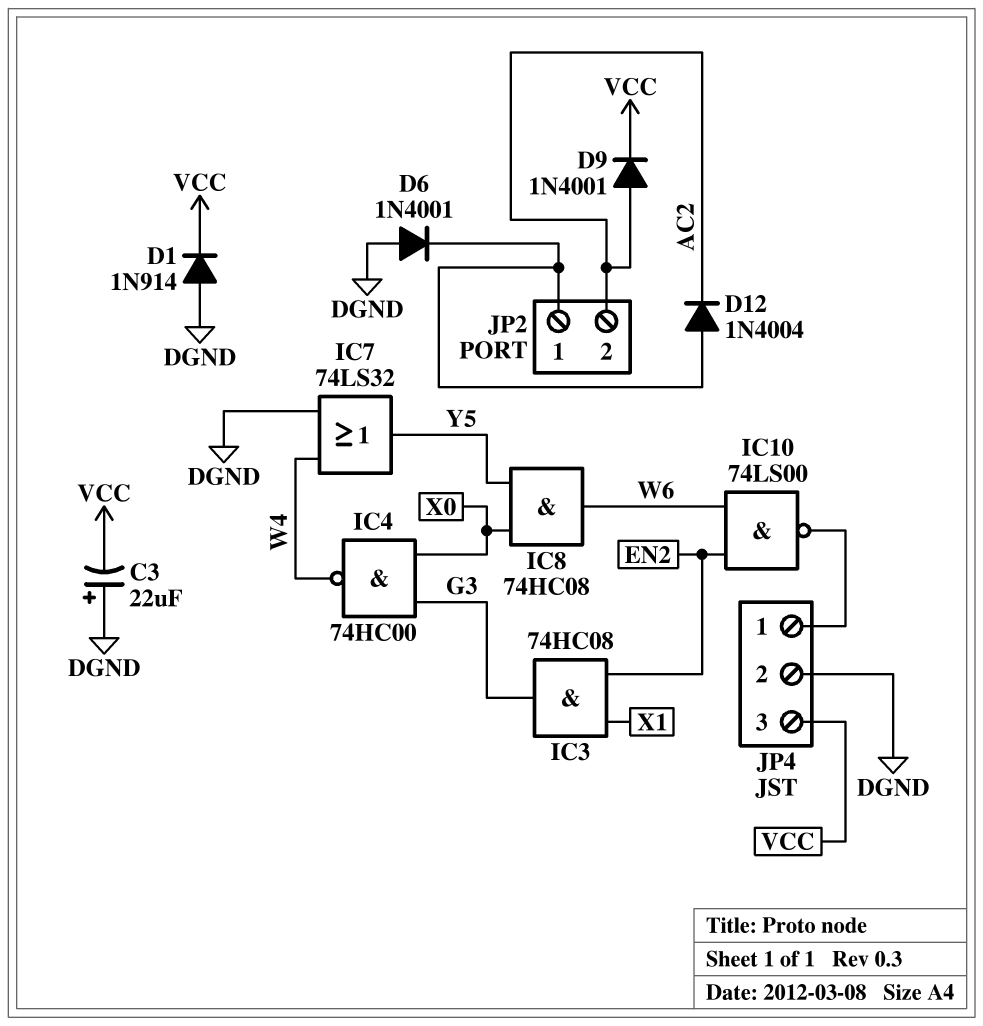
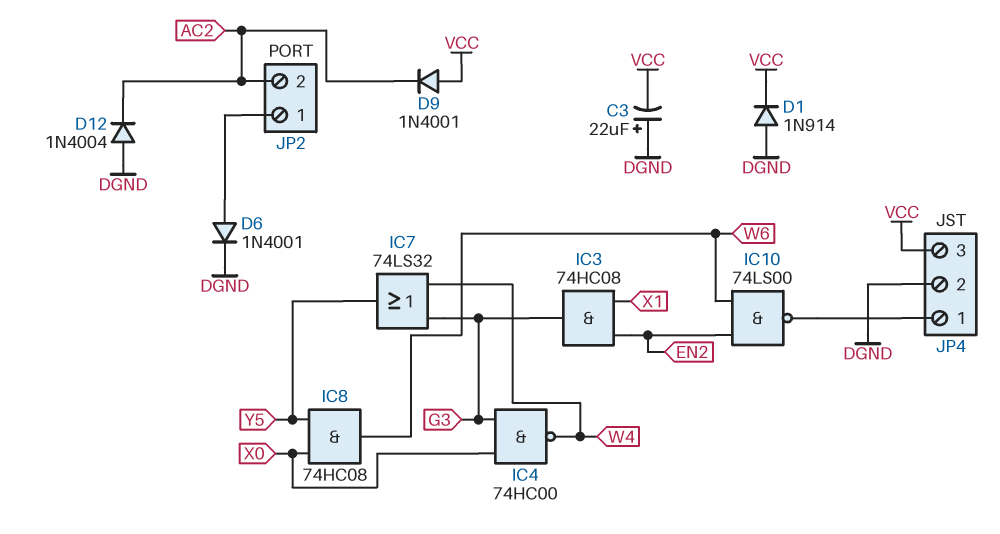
D6: diode 1N4001 (A DGND, K JP2/1) -> diode 1N4001 (A JP2/1, K DGND)
D9: diode 1N4001 (A AC2, K VCC) -> diode 1N4001 (A VCC, K AC2)
D12: diode 1N4004 (A JP2/1, K AC2) -> diode 1N4004 (A DGND, K AC2)
IC7: OR 74LS32 (in DGND, in W4, out Y5) -> OR 74LS32 (in G3, in W4, out Y5)

